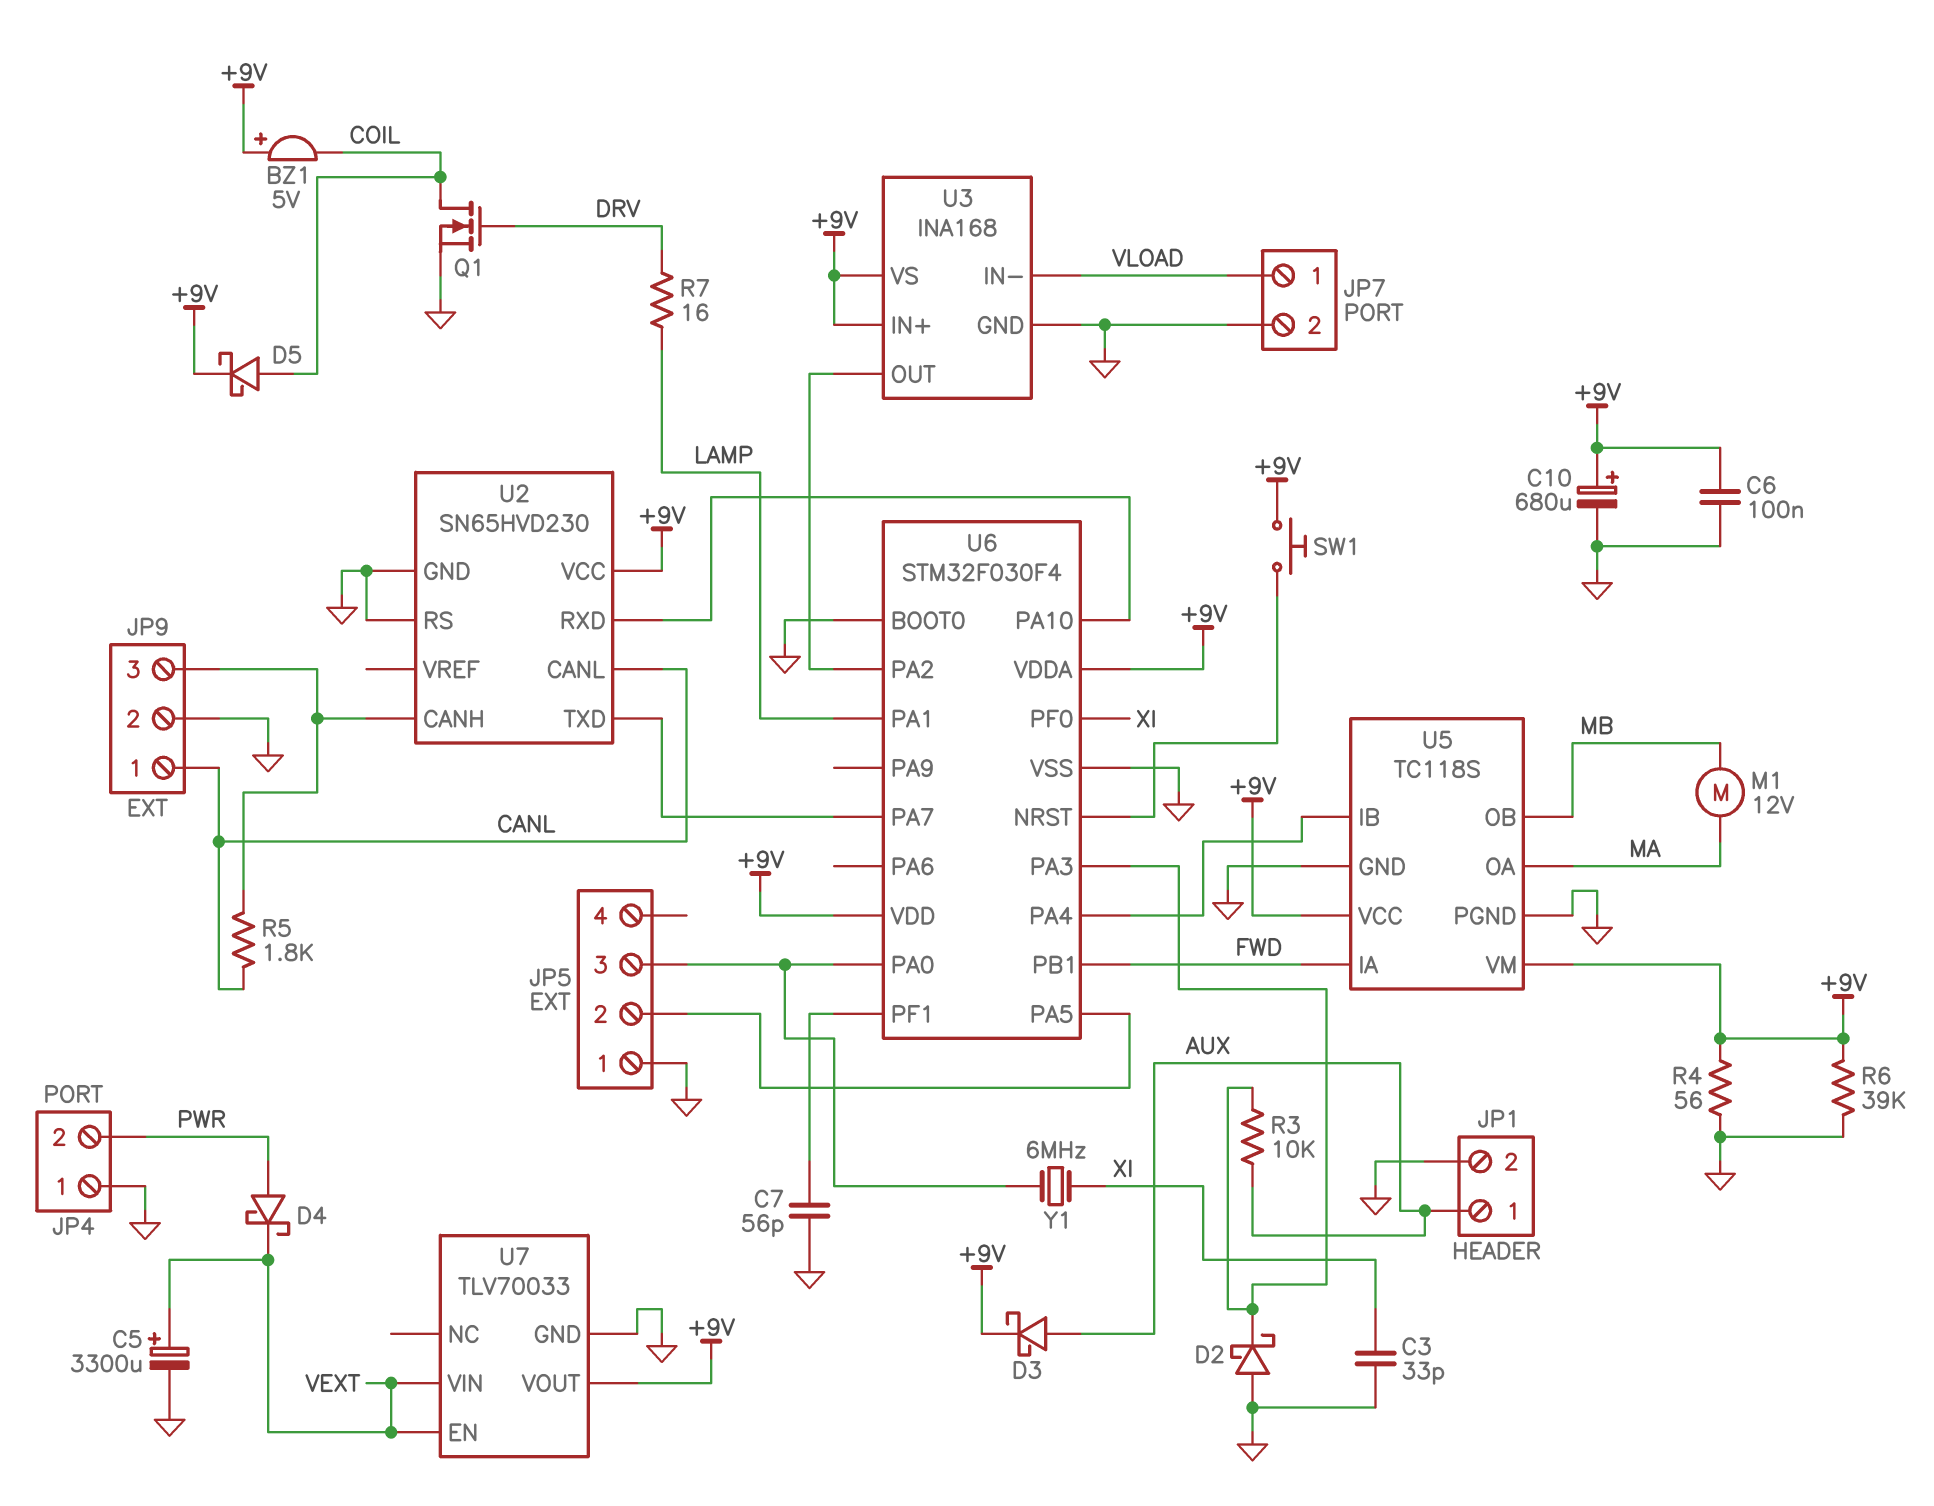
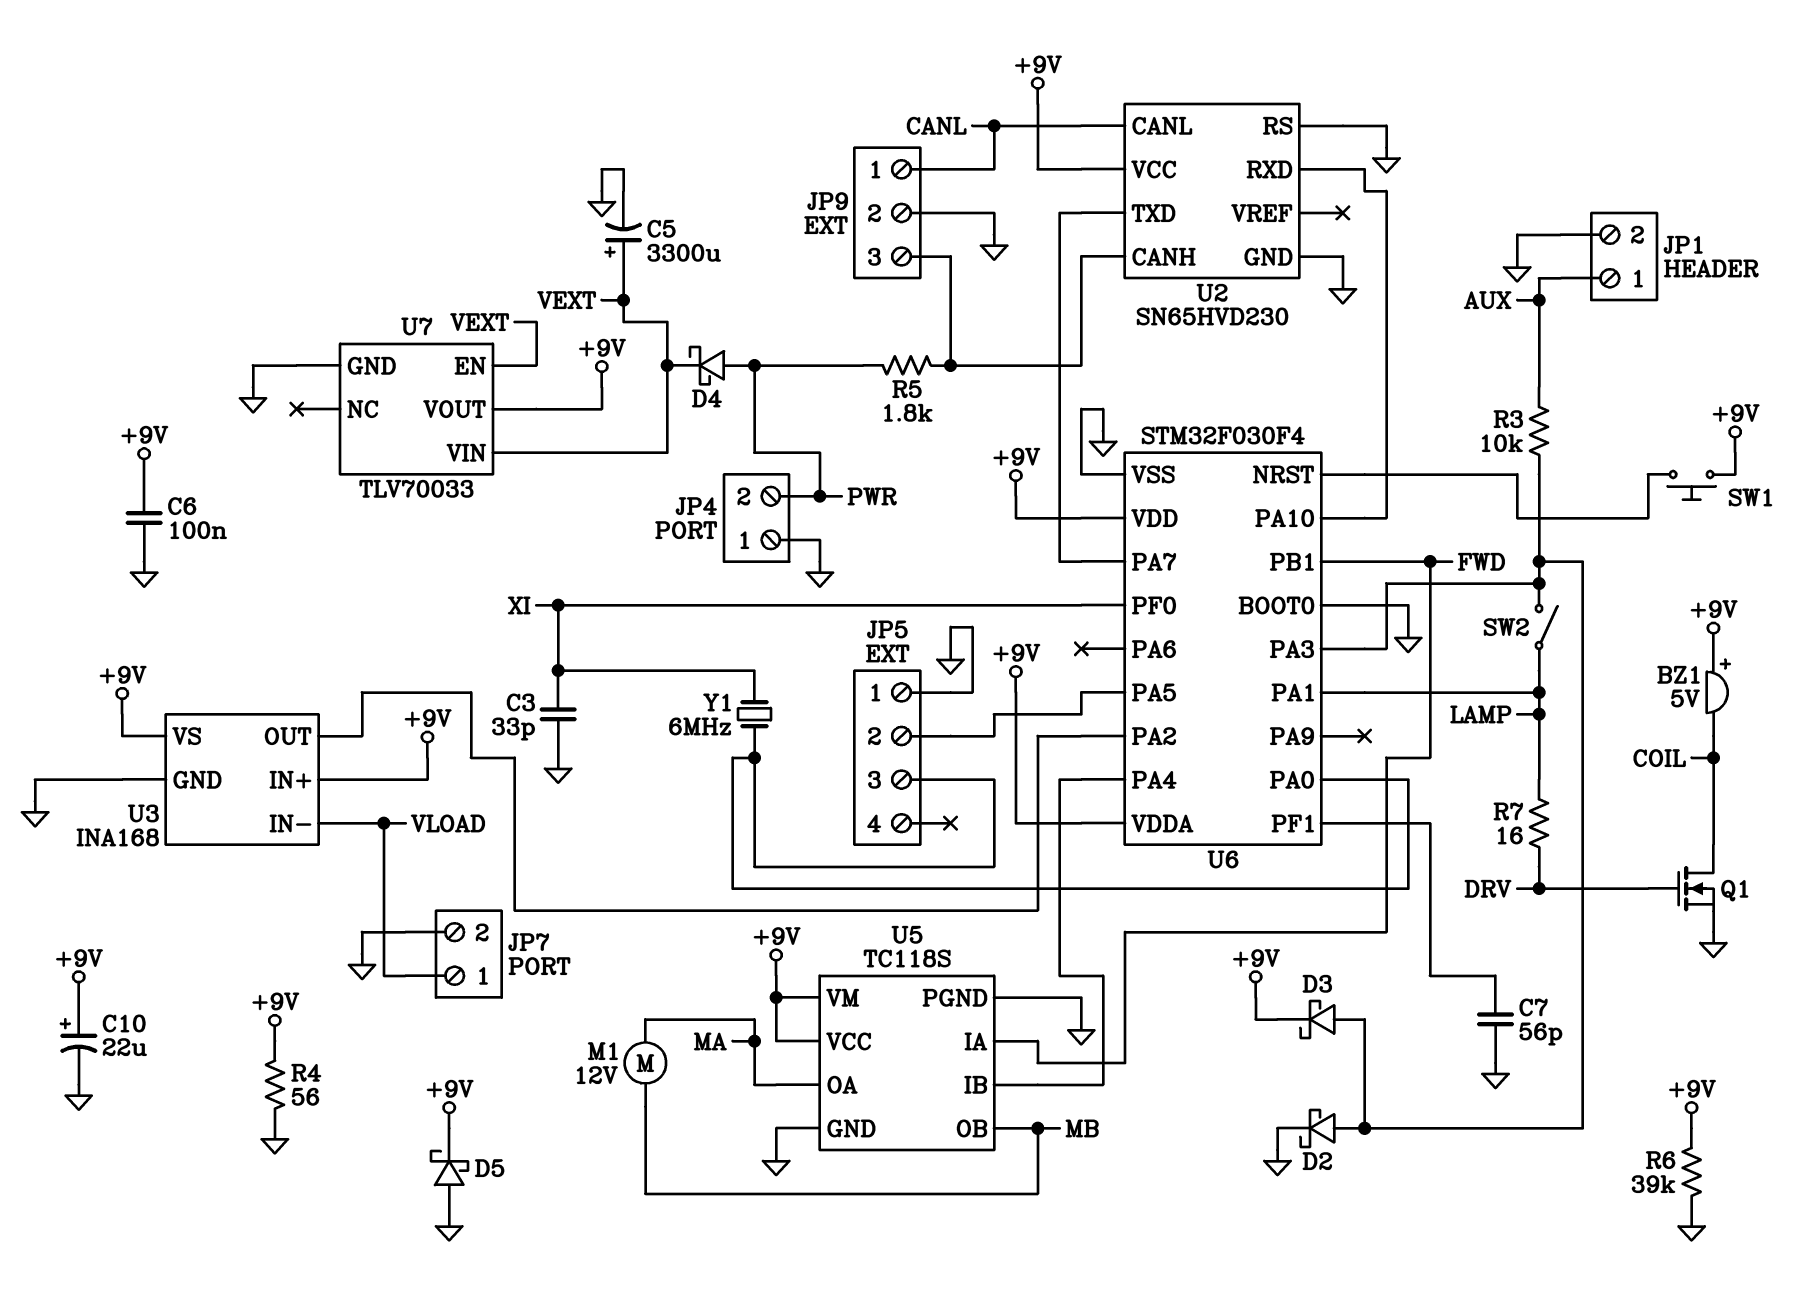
C10: 680uF (plus +9V, minus GND) -> 22uF (plus +9V, minus GND)
D2: schottky (A GND, K U6/PA3) -> schottky (A U6/PA3, K GND)
D3: schottky (A AUX, K +9V) -> schottky (A U6/PA3, K +9V)
D5: schottky (A COIL, K +9V) -> schottky (A GND, K +9V)
R5: 1.8k (CANL, JP9/3) -> 1.8k (JP9/3, PWR)
SW2: none -> switch (LAMP, U6/PA3)

